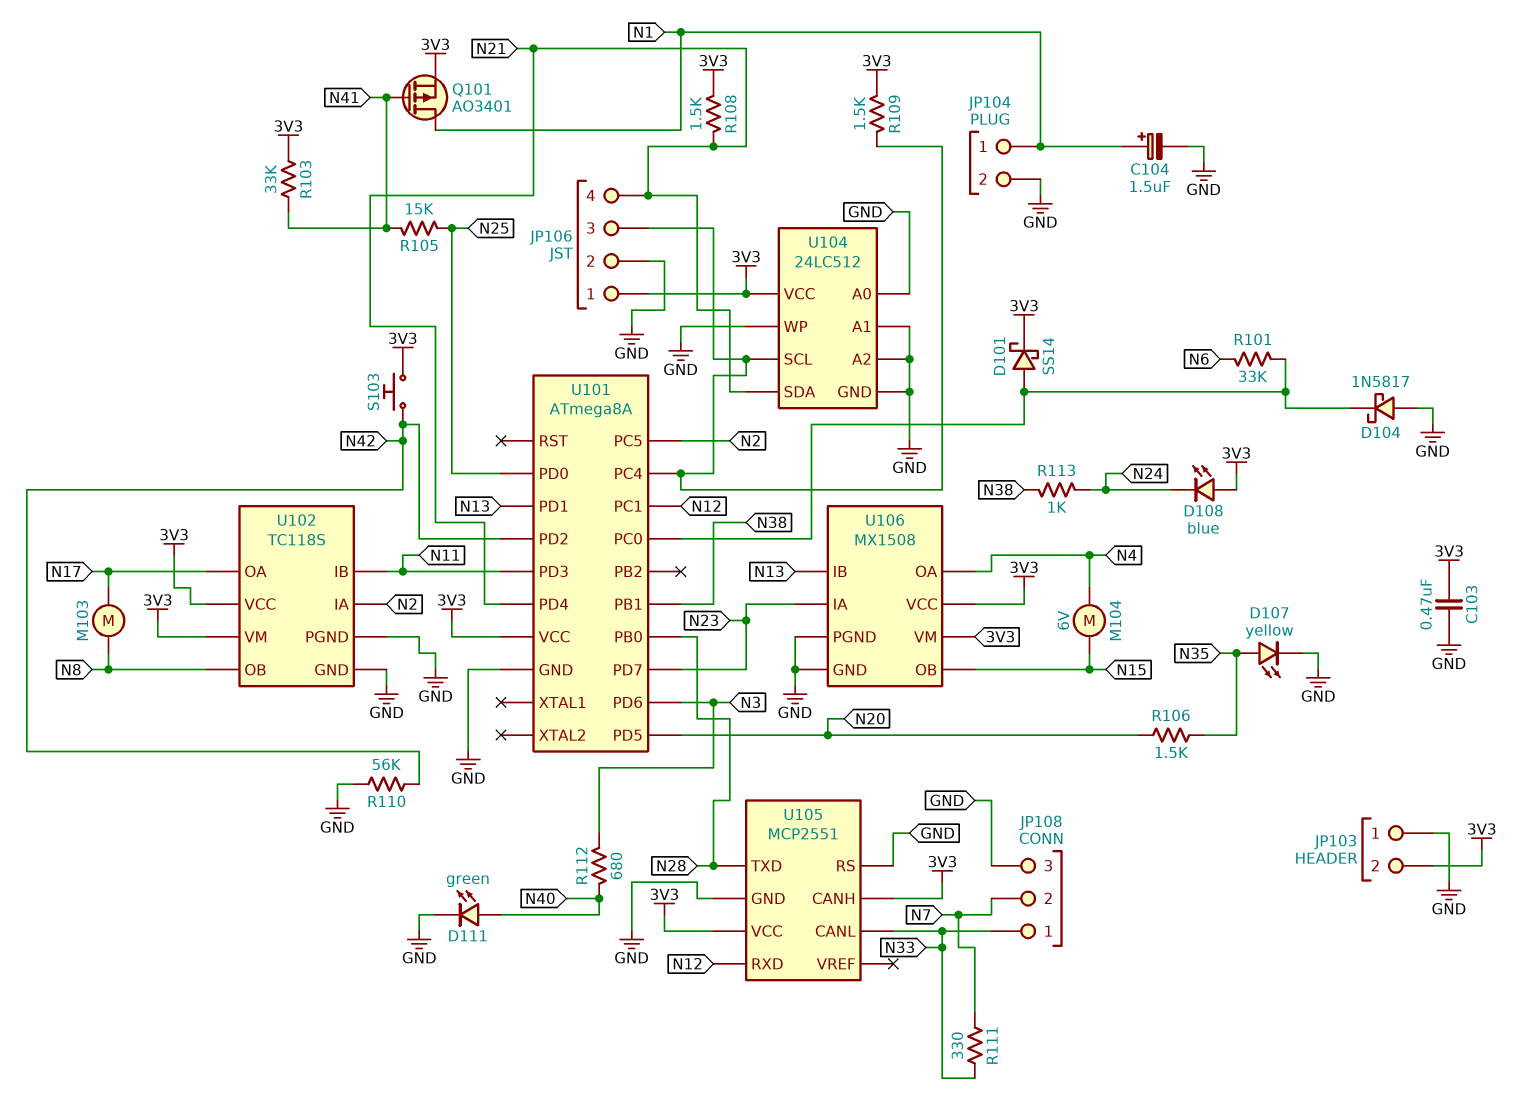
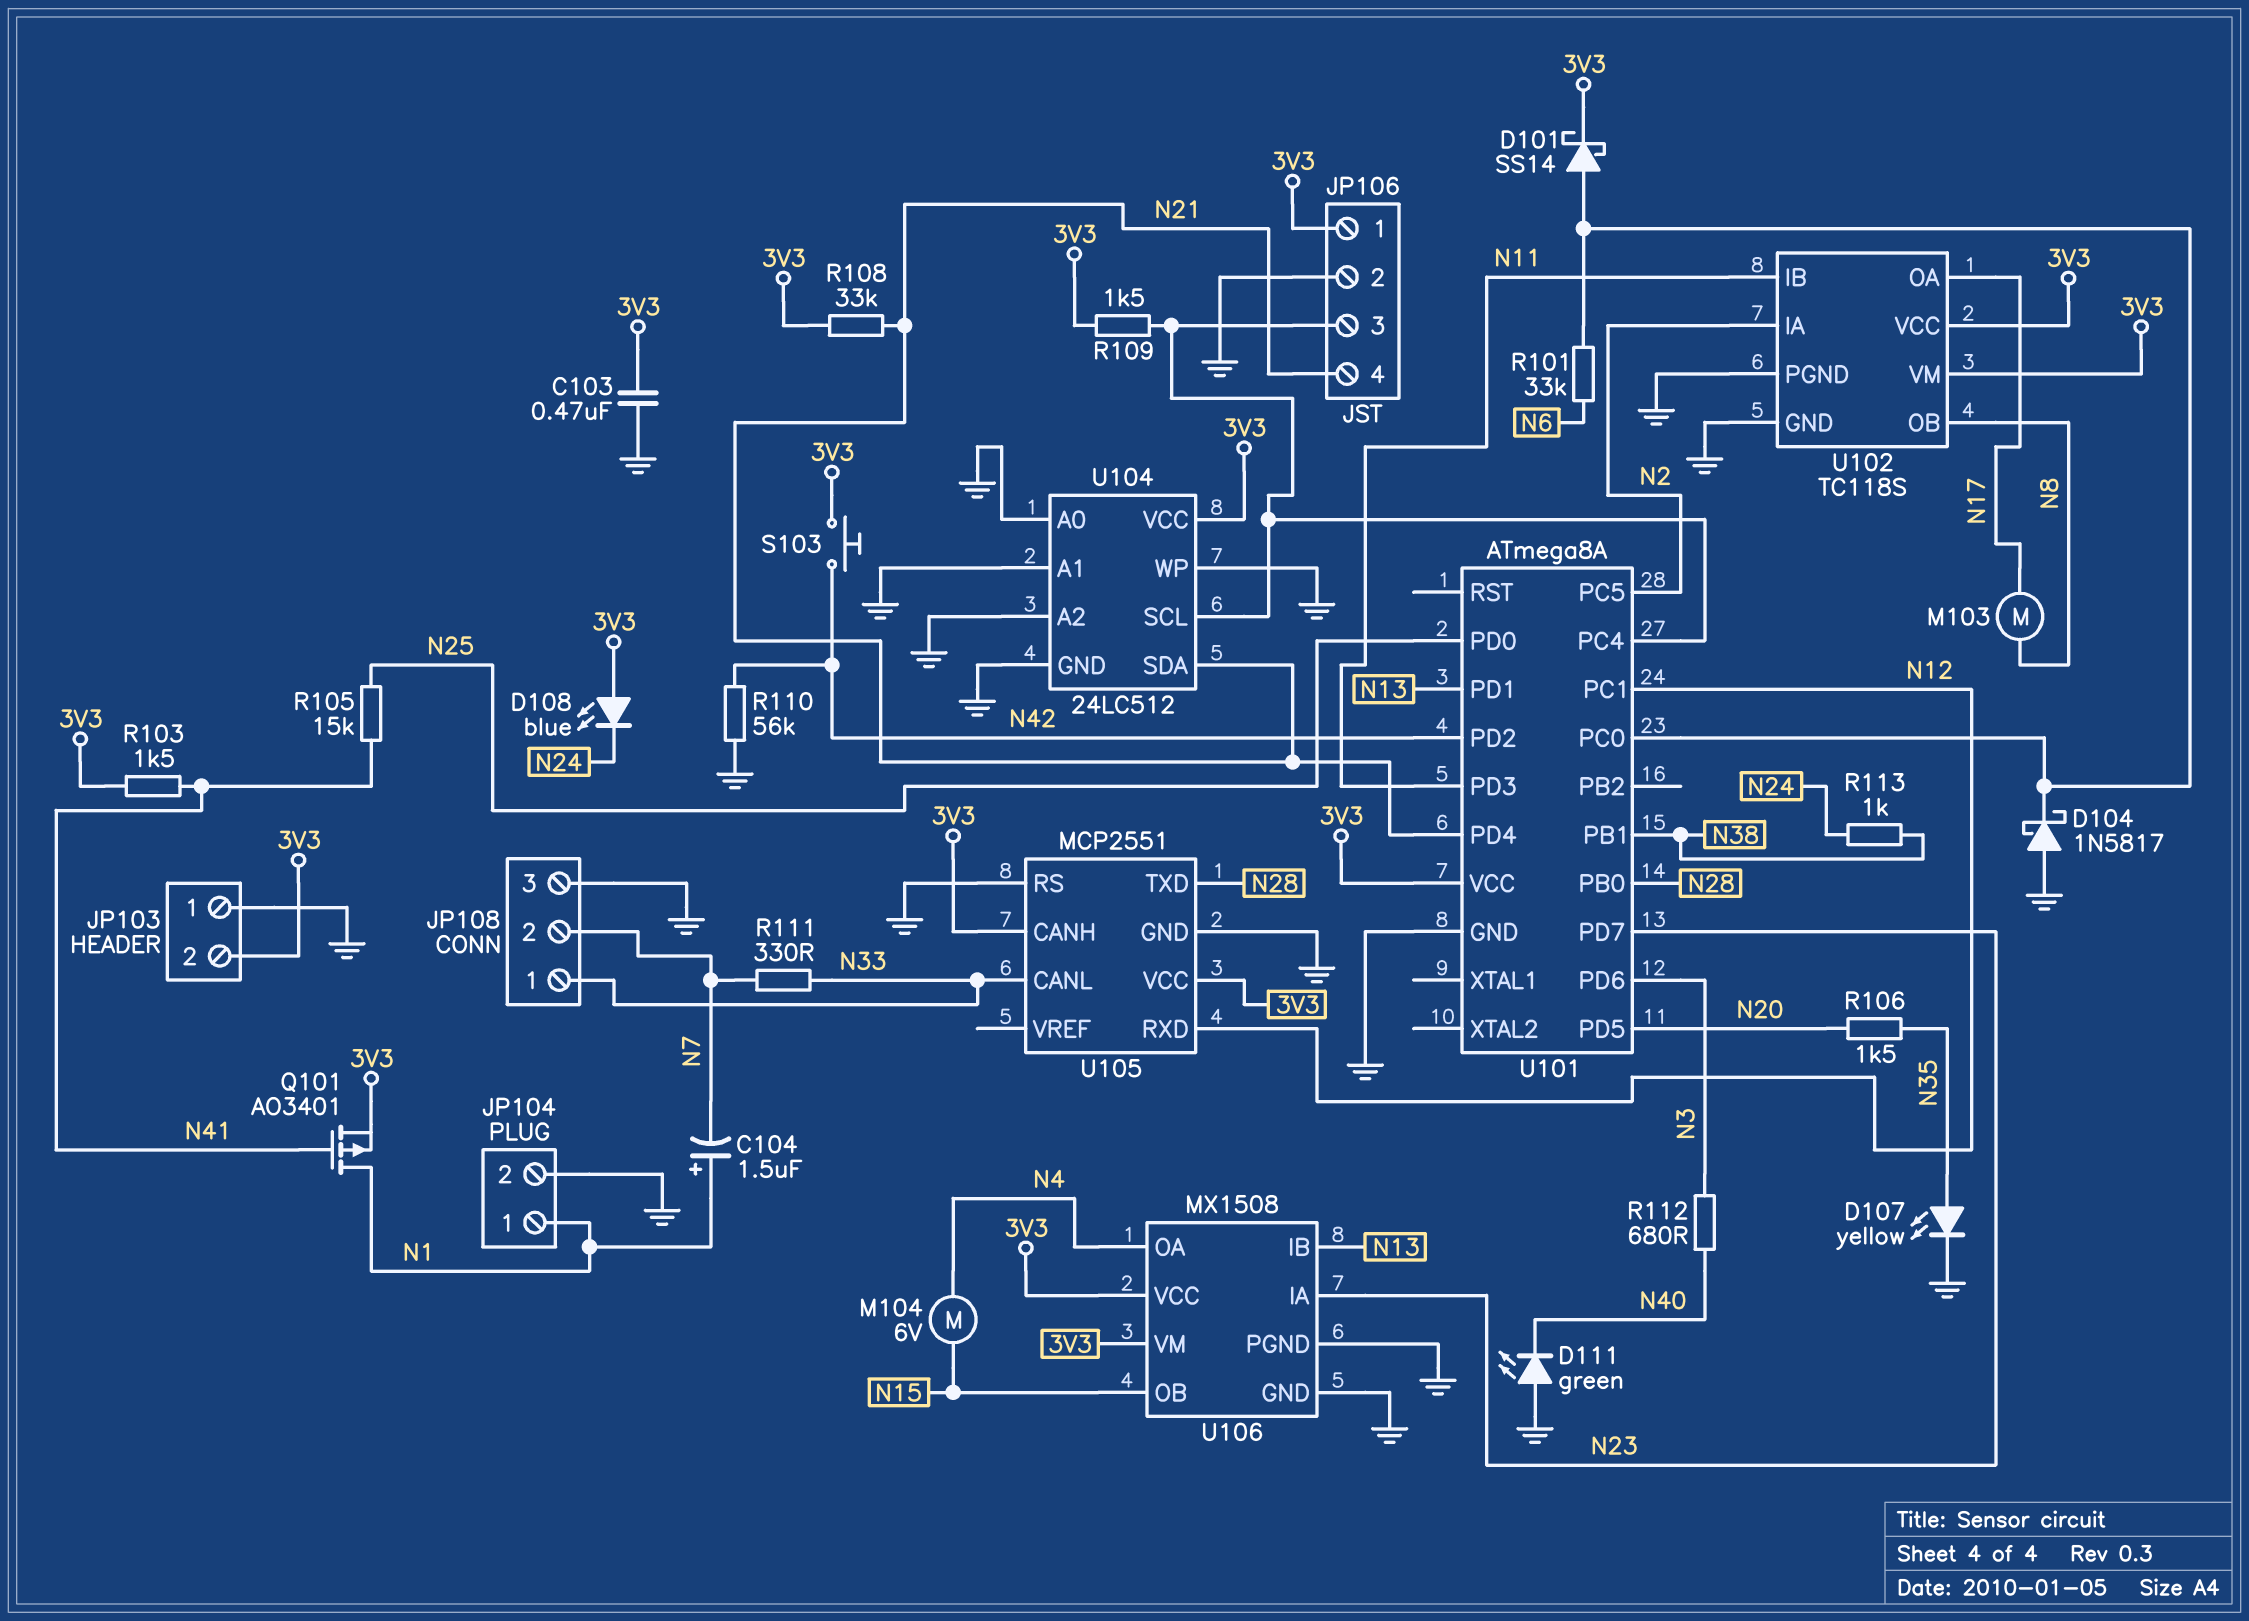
C104: 1.5uF (plus N1, minus GND) -> 1.5uF (plus N1, minus N7)
D111: LED green (A N40, K GND) -> LED green (A GND, K N40)
R103: 33k (3V3, N41) -> 1.5k (3V3, N41)
R108: 1.5k (3V3, N21) -> 33k (3V3, N21)

